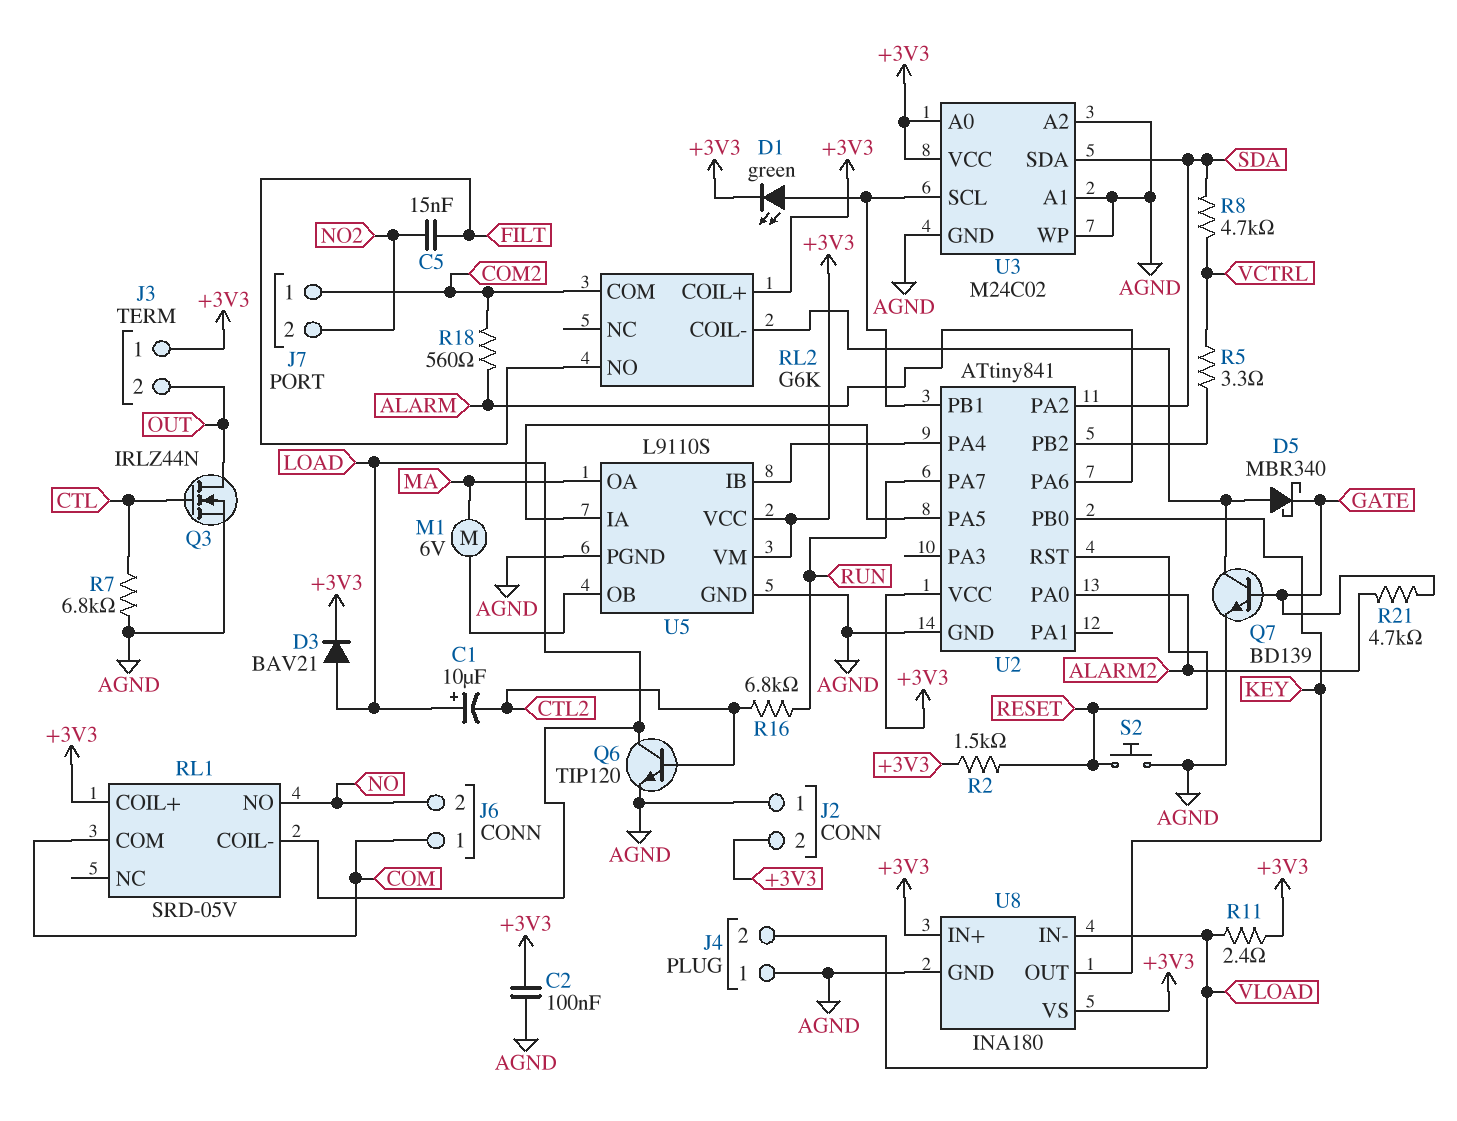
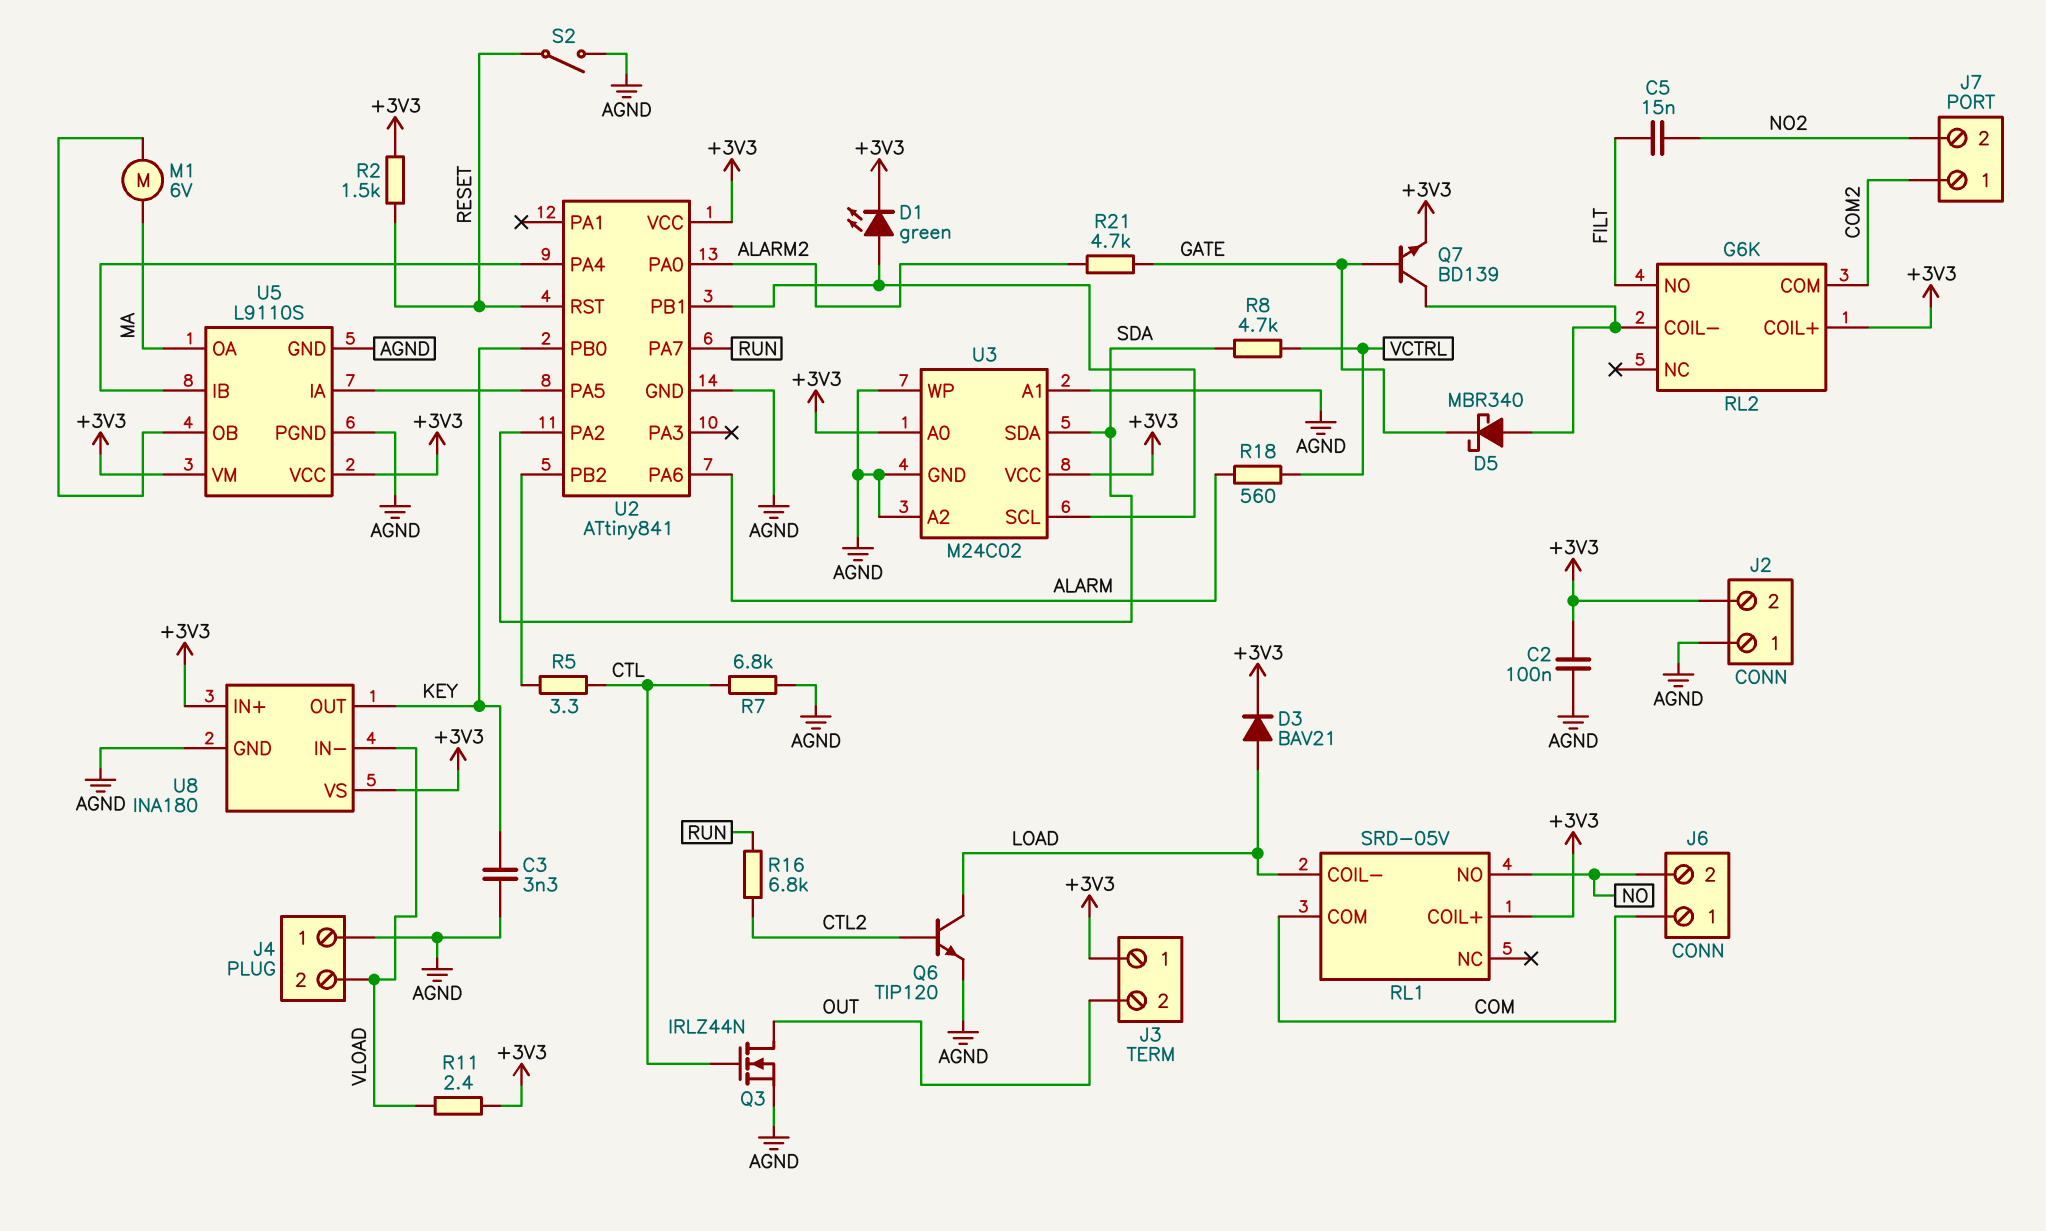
C1: 10uF (plus LOAD, minus CTL2) -> none
C3: none -> 3.3nF (AGND, KEY)
Q7: NPN BD139 (B GATE, C RL2/COIL-, E AGND) -> NPN BD139 (B GATE, C RL2/COIL-, E +3V3)
R5: 3.3 (U2/PB2, VCTRL) -> 3.3 (CTL, U2/PB2)
R18: 560 (ALARM, COM2) -> 560 (ALARM, VCTRL)
S2: button (AGND, RESET) -> switch (AGND, RESET)

